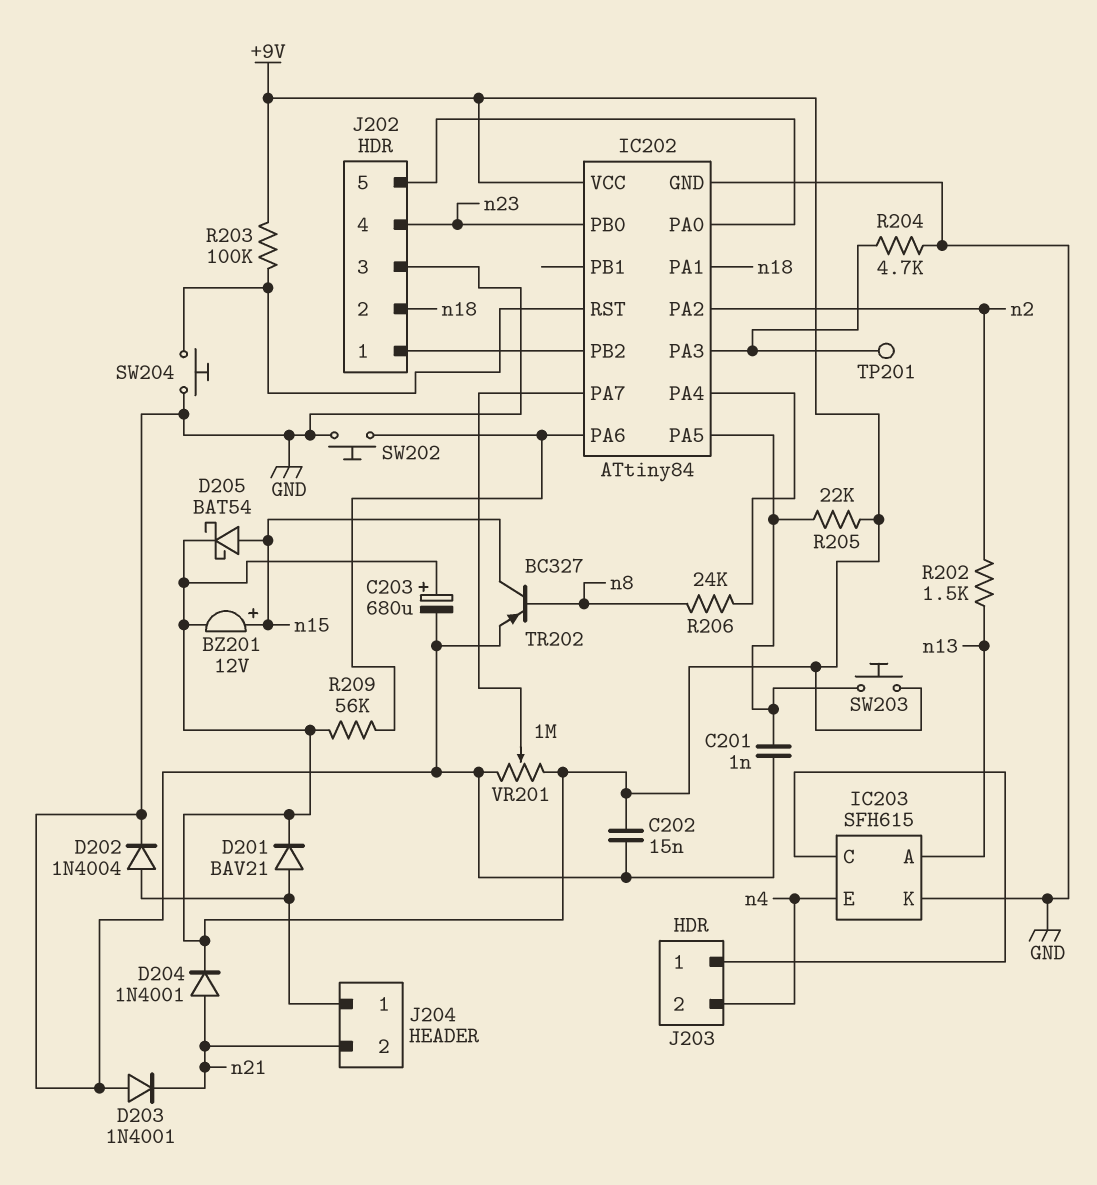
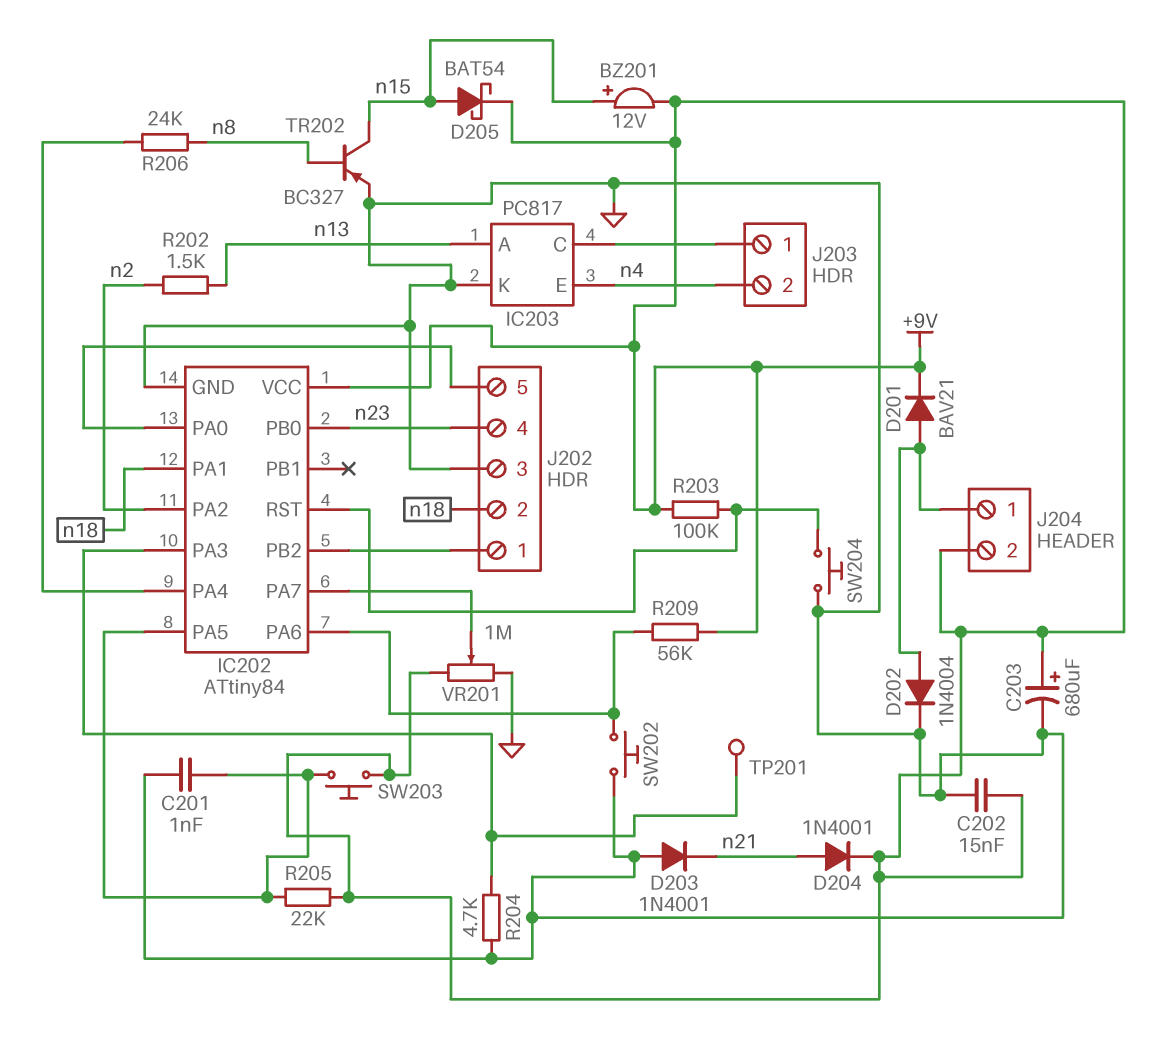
IC203: SFH615 -> PC817
J204 pin 2: n21 -> +9V

